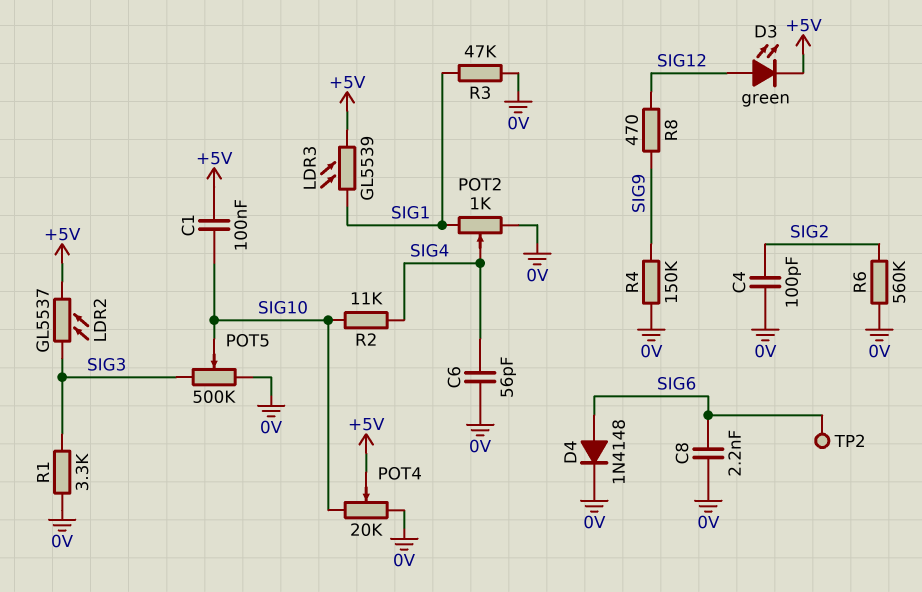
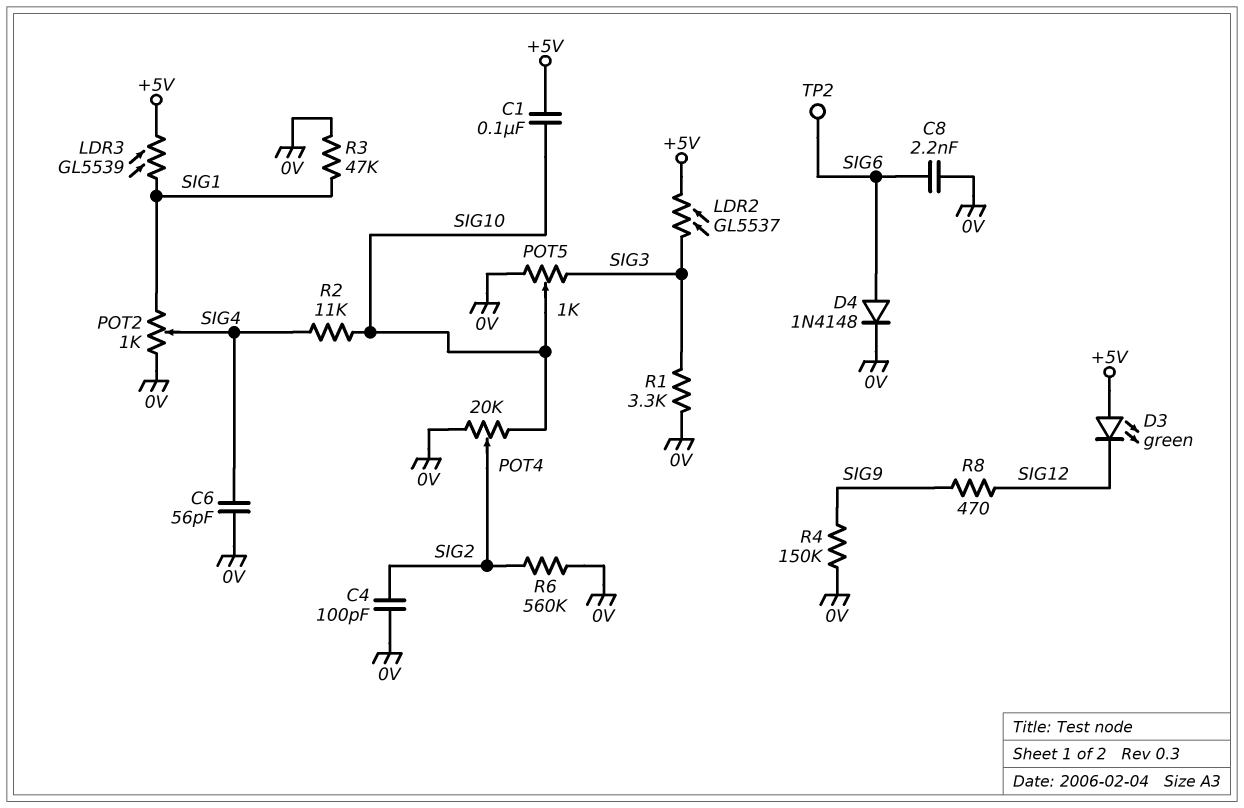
D3: LED green (A SIG12, K +5V) -> LED green (A +5V, K SIG12)
POT4: 20k (0V, SIG10, wiper +5V) -> 20k (0V, SIG10, wiper SIG2)
POT5: 500k (0V, SIG3, wiper SIG10) -> 1k (0V, SIG3, wiper SIG10)

